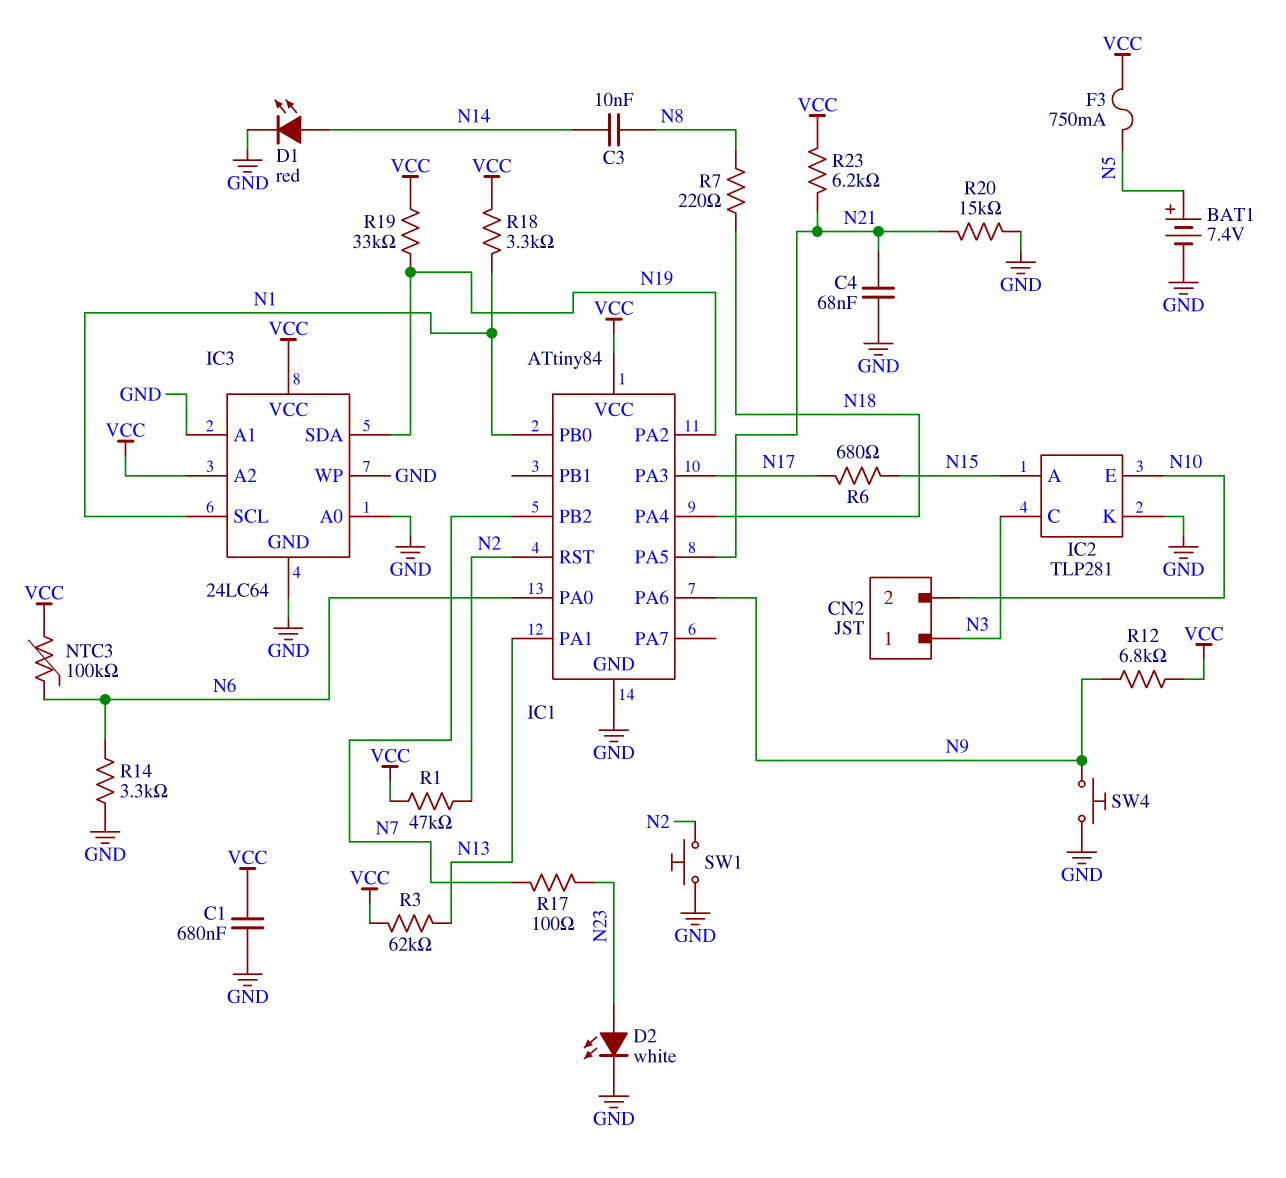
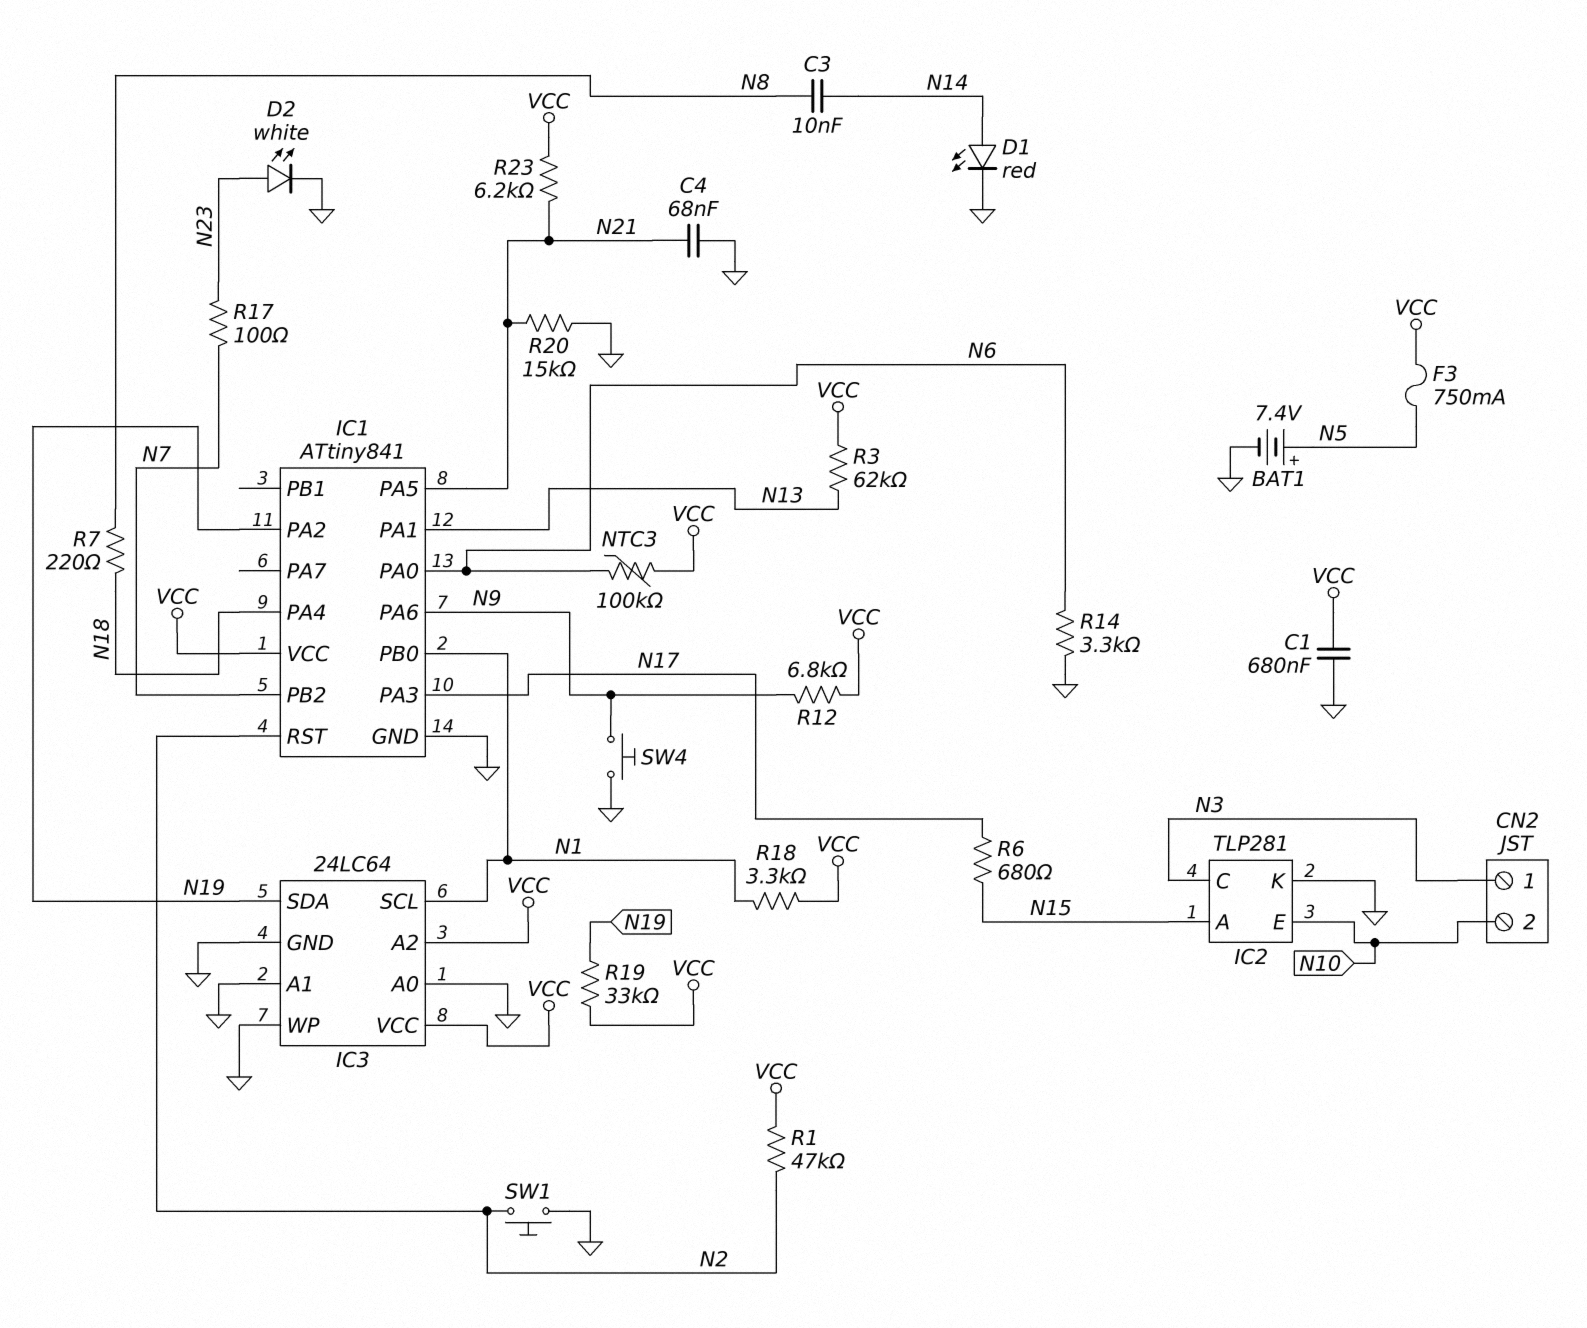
IC1: ATtiny84 -> ATtiny841

